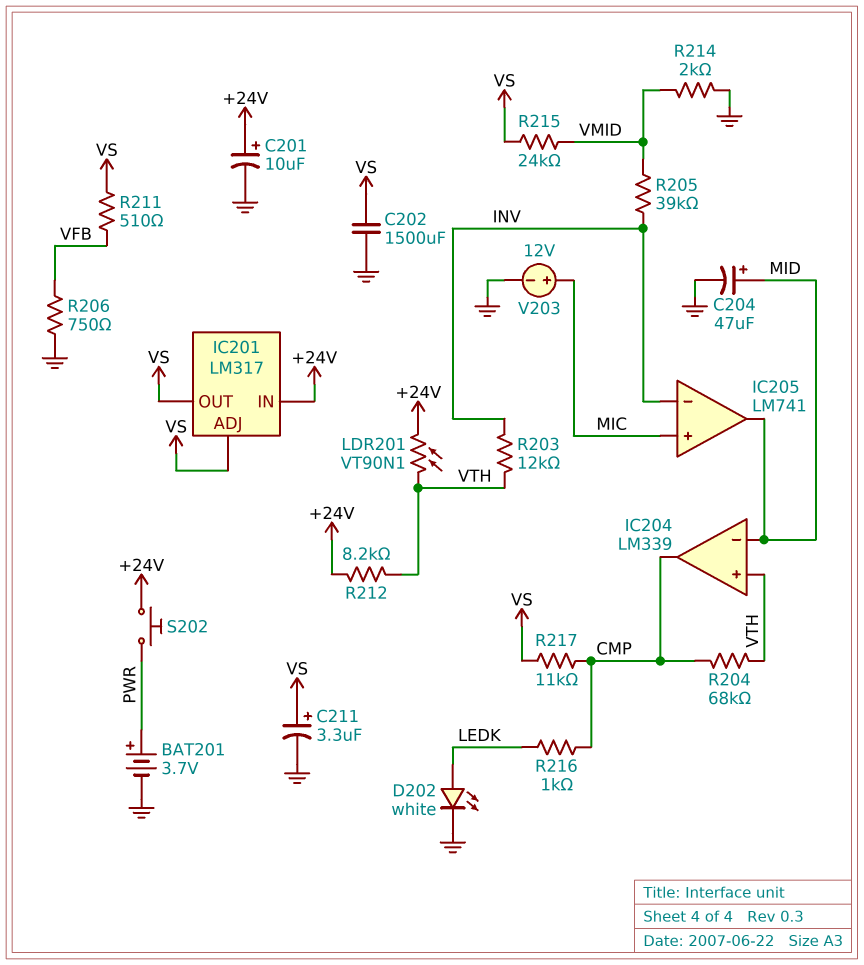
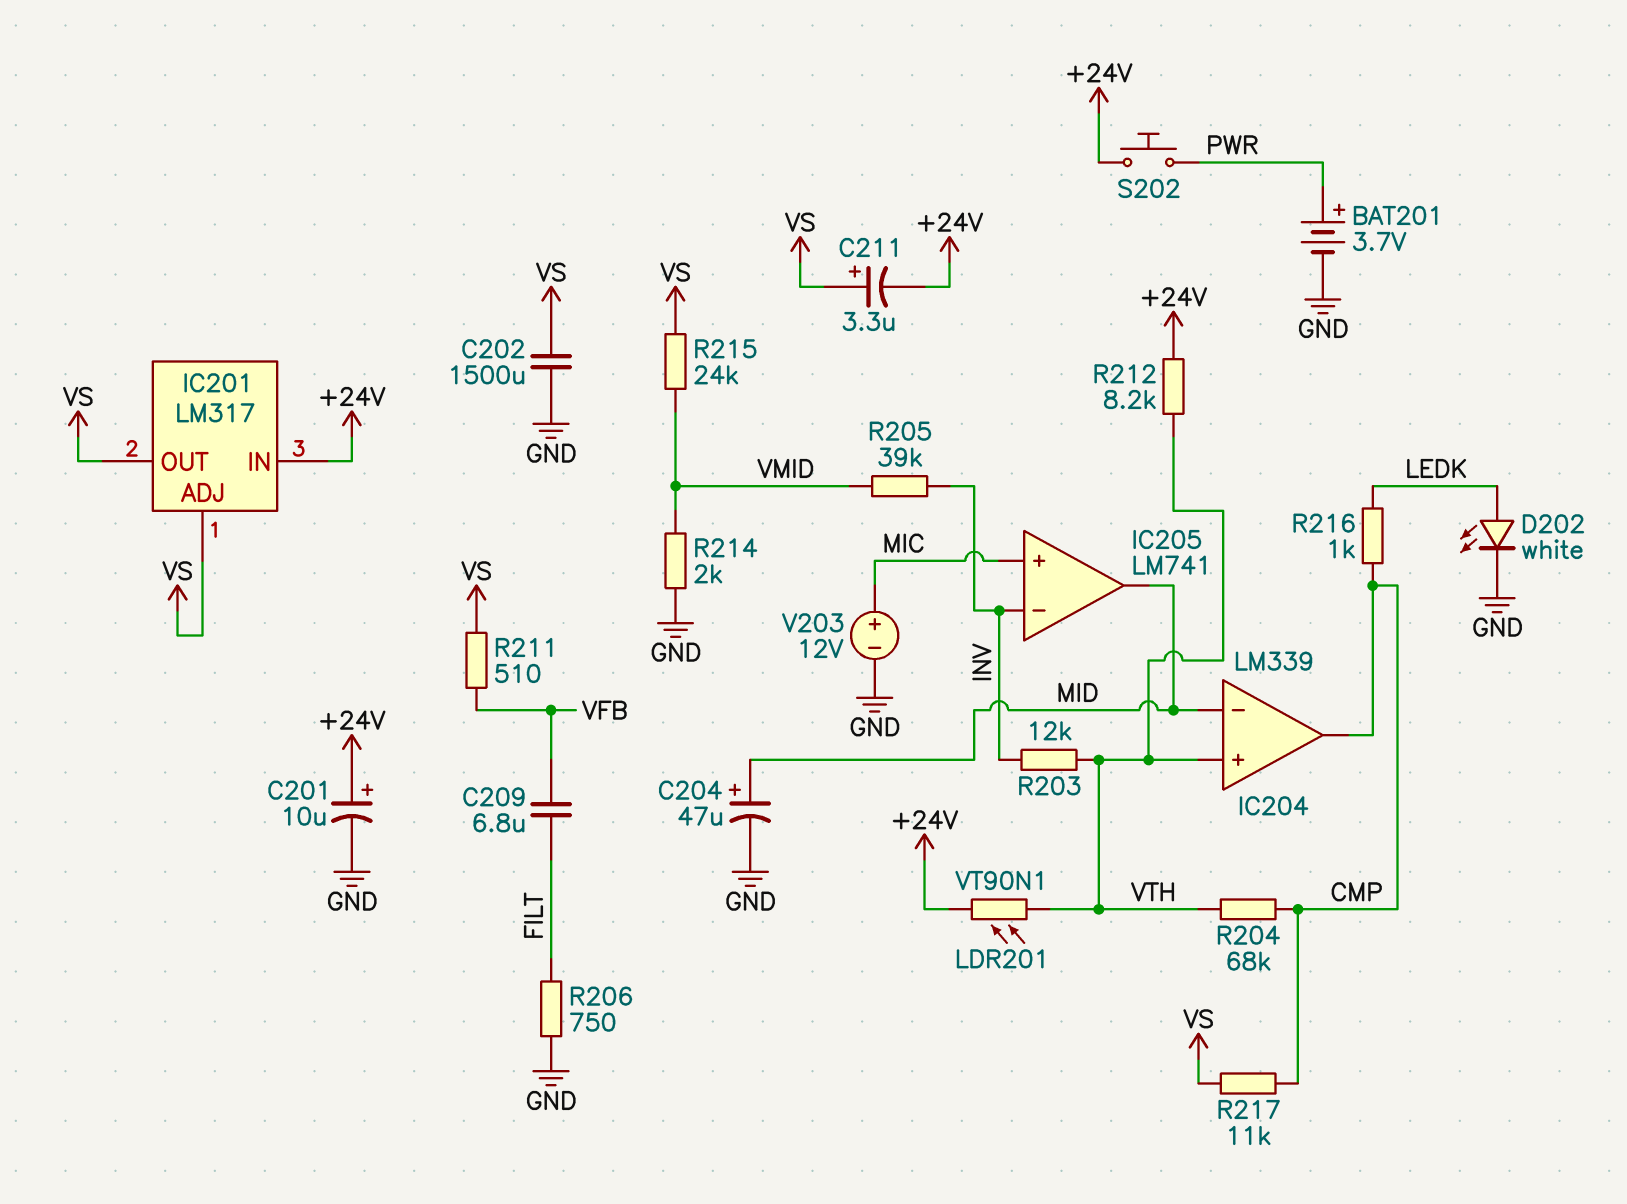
C209: none -> 6.8uF (FILT, VFB)
C211: 3.3uF (plus VS, minus GND) -> 3.3uF (plus VS, minus +24V)
R206: 750 (GND, VFB) -> 750 (FILT, GND)

